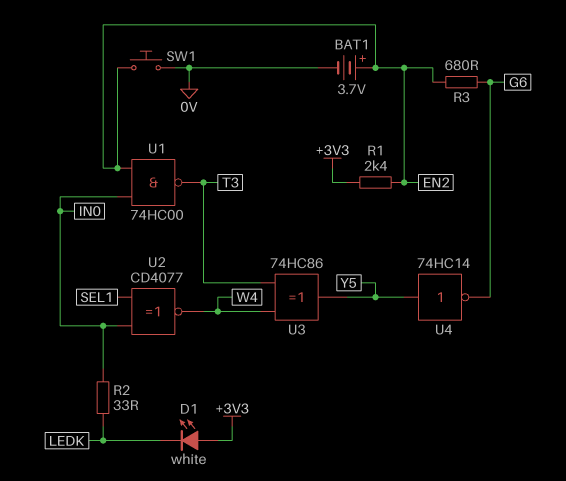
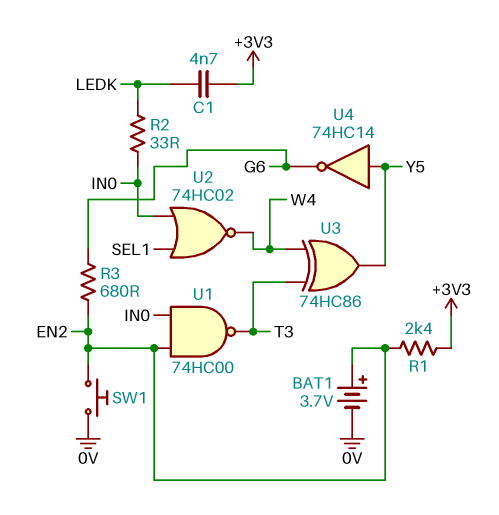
C1: none -> 4.7nF (+3V3, LEDK)
D1: LED white (A +3V3, K LEDK) -> none
U2: XNOR CD4077 (in IN0, in SEL1, out W4) -> NOR 74HC02 (in IN0, in SEL1, out W4)

